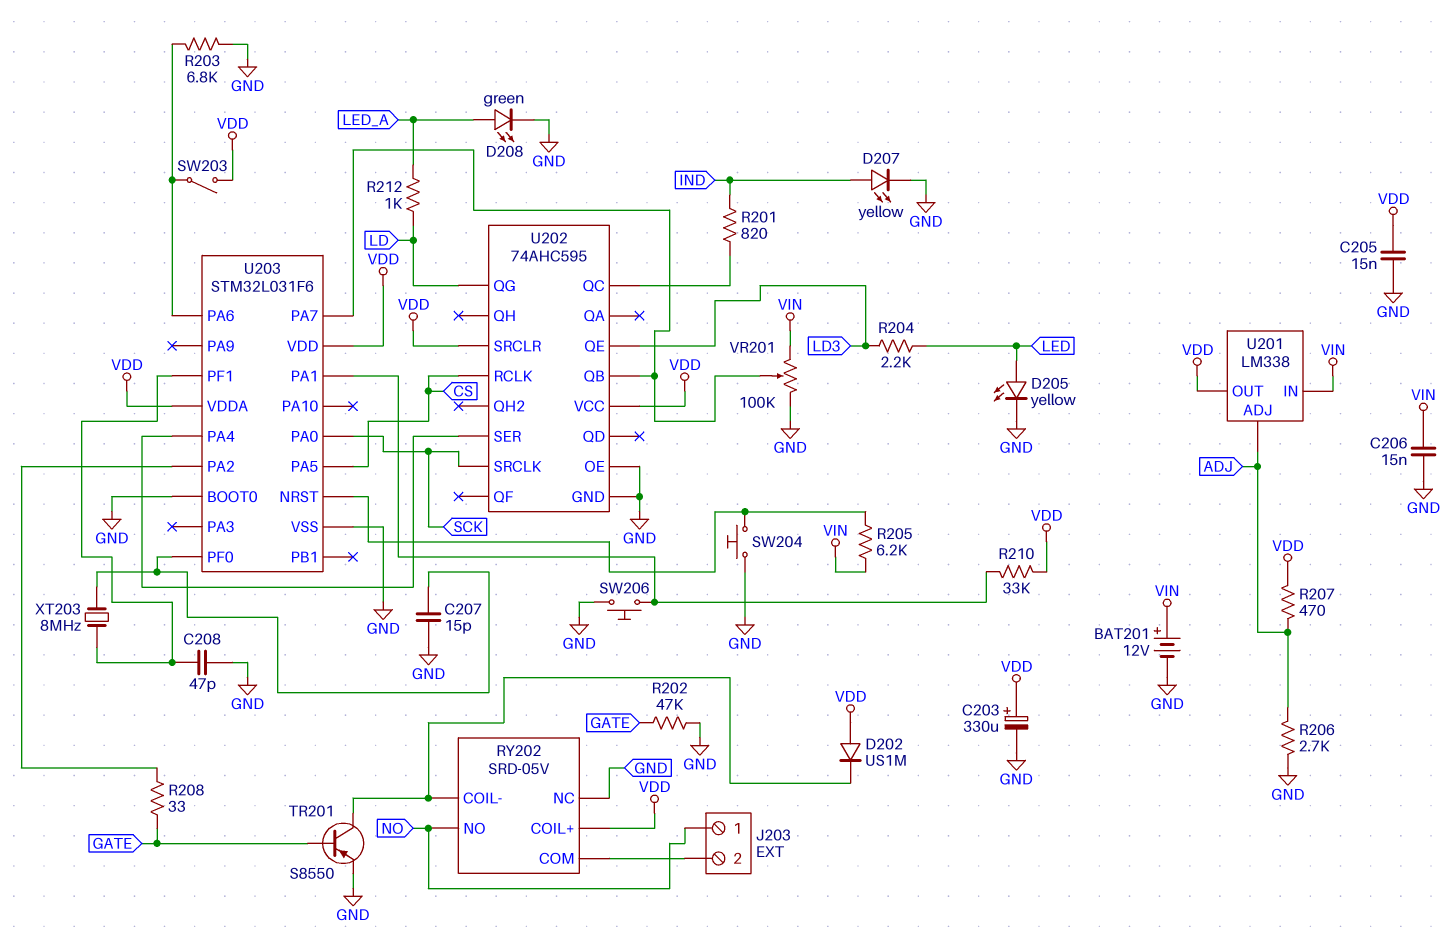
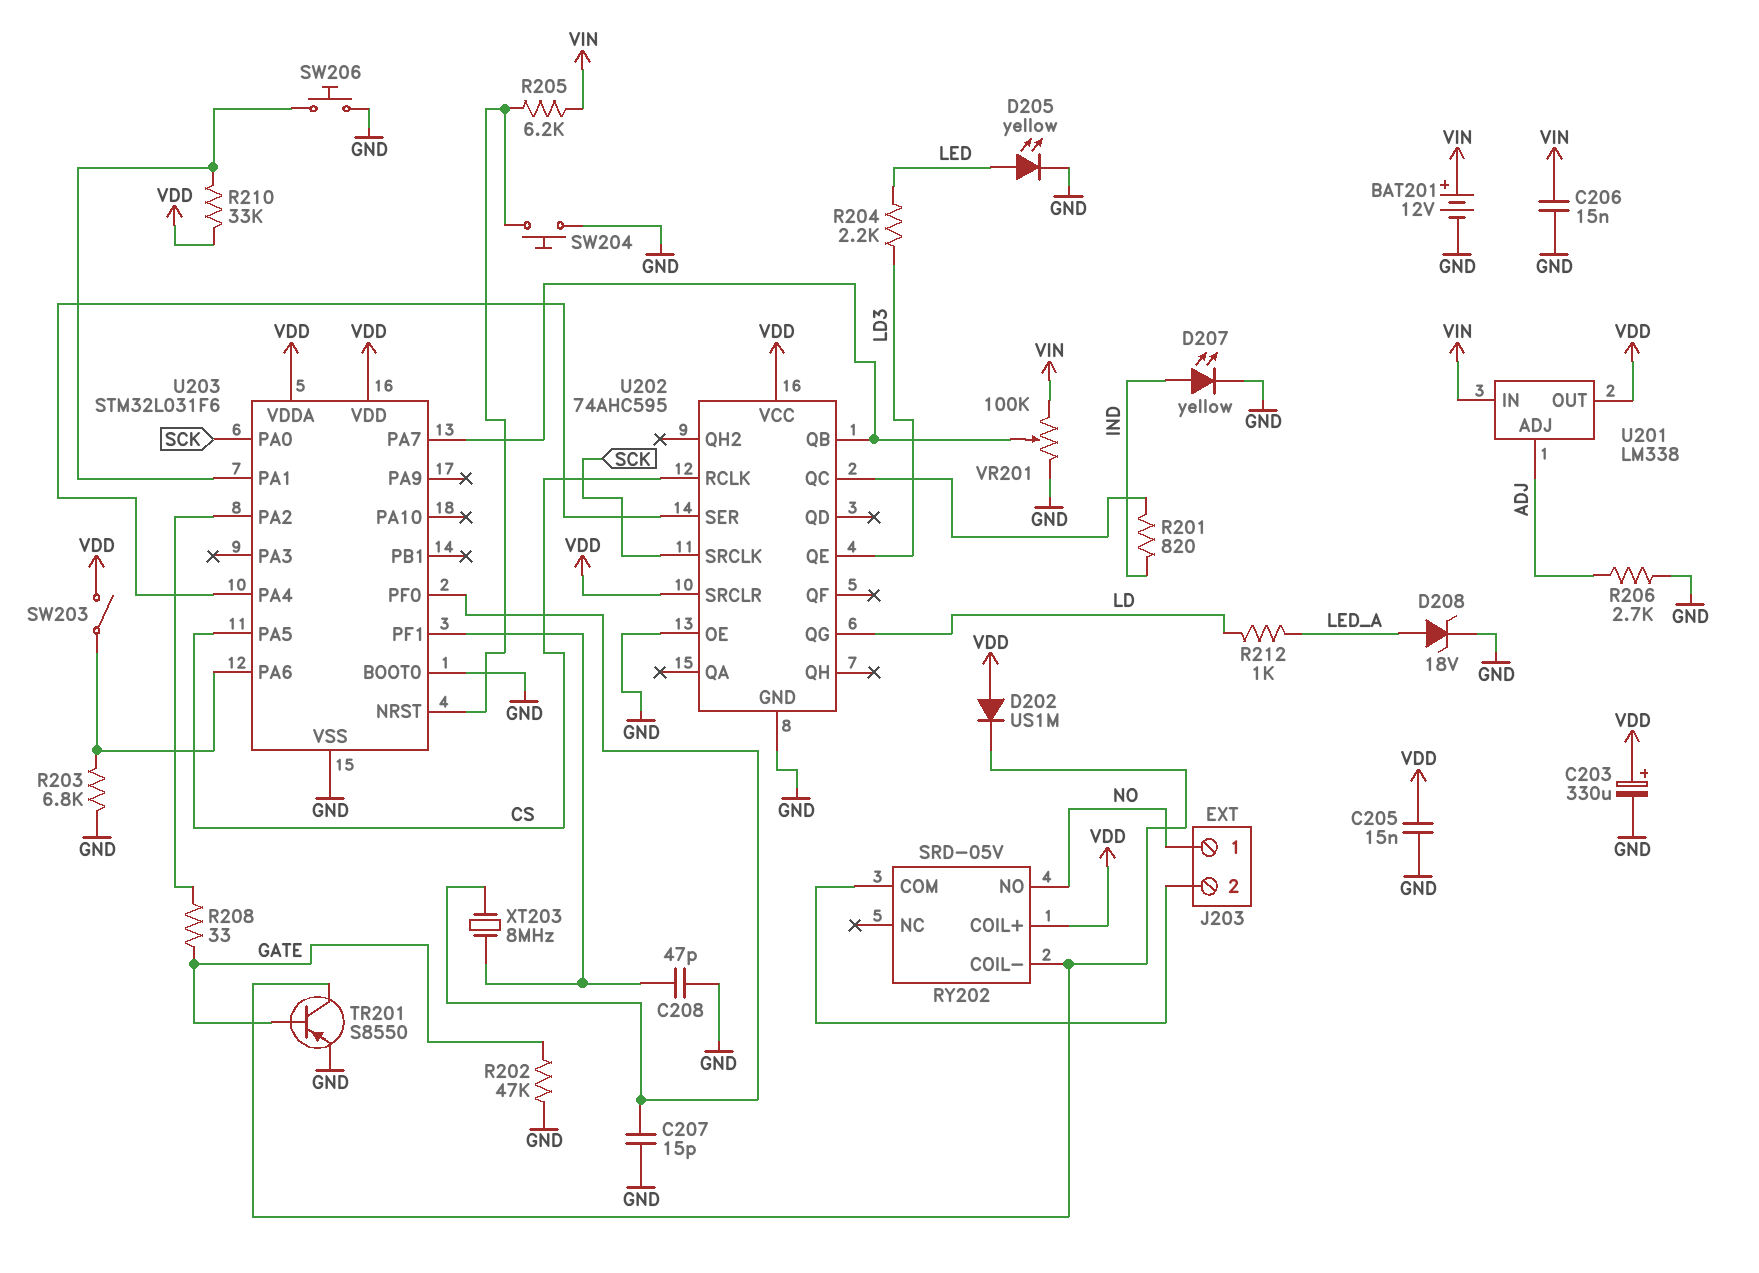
D208: LED green (A LED_A, K GND) -> zener 18V (A LED_A, K GND)
R207: 470 (ADJ, VDD) -> none
RY202 pin NC: GND -> none

